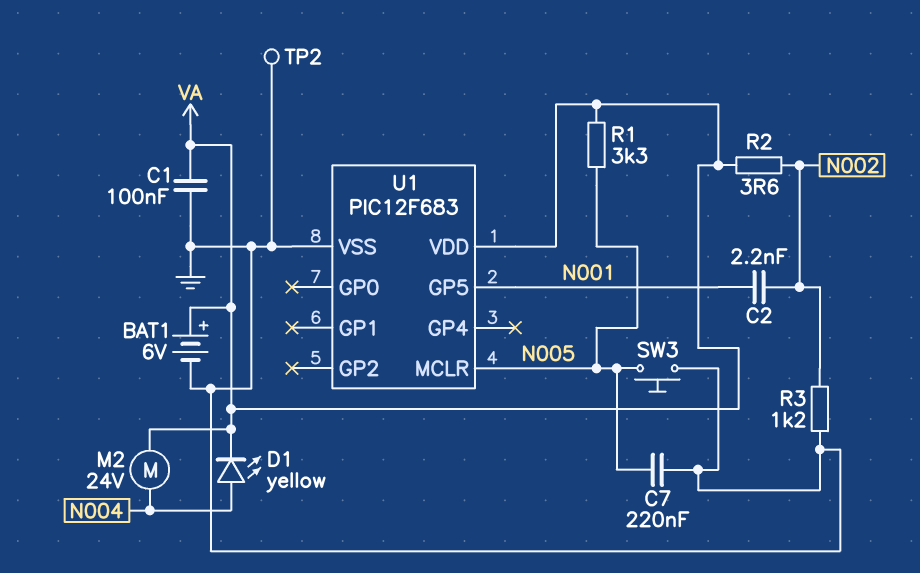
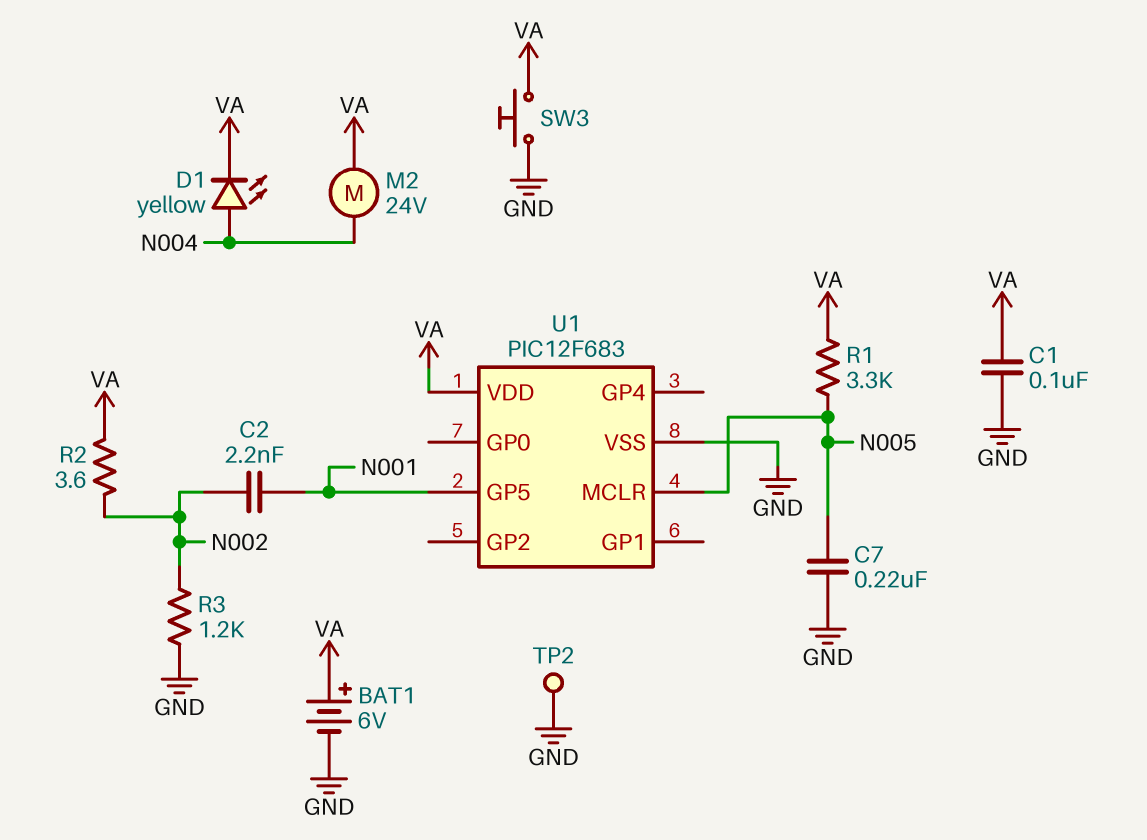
SW3: button (GND, N005) -> button (GND, VA)

